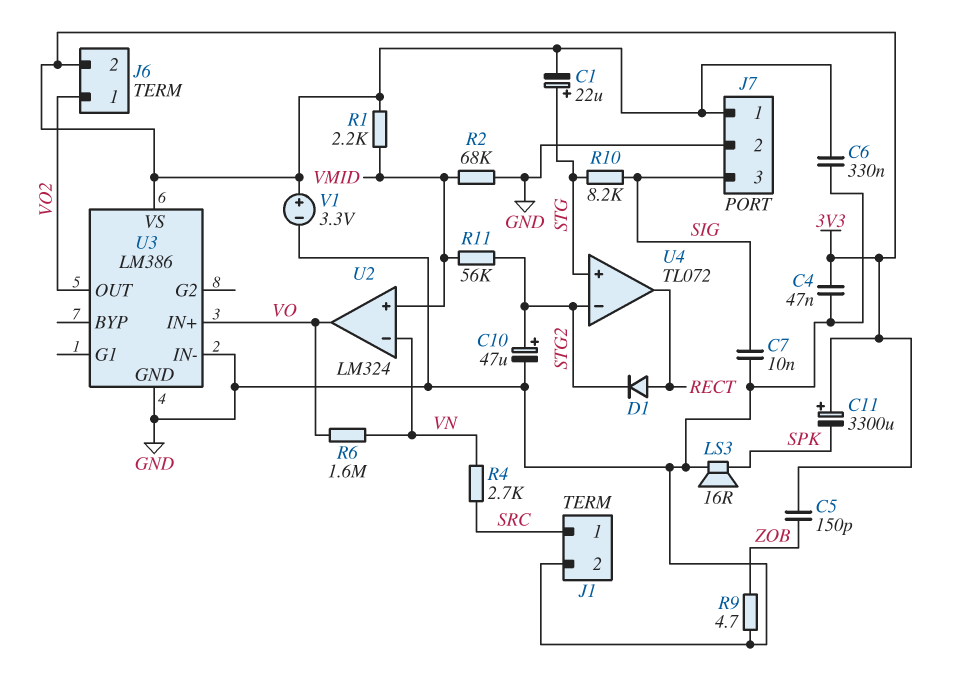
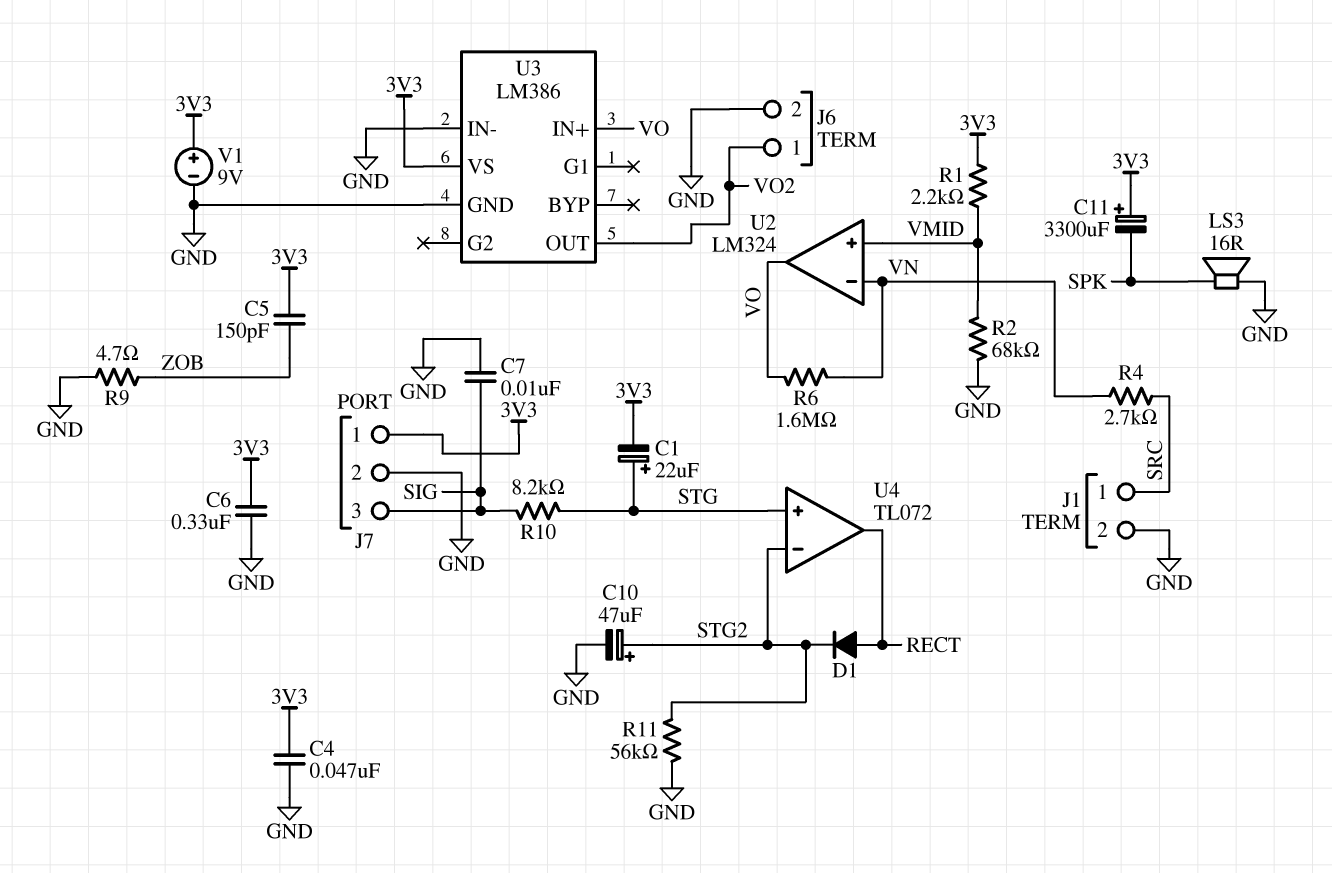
J6 pin 2: 3V3 -> GND
R11: 56k (STG2, VMID) -> 56k (GND, STG2)
V1: 3.3V (plus 3V3, minus GND) -> 9V (plus 3V3, minus GND)

